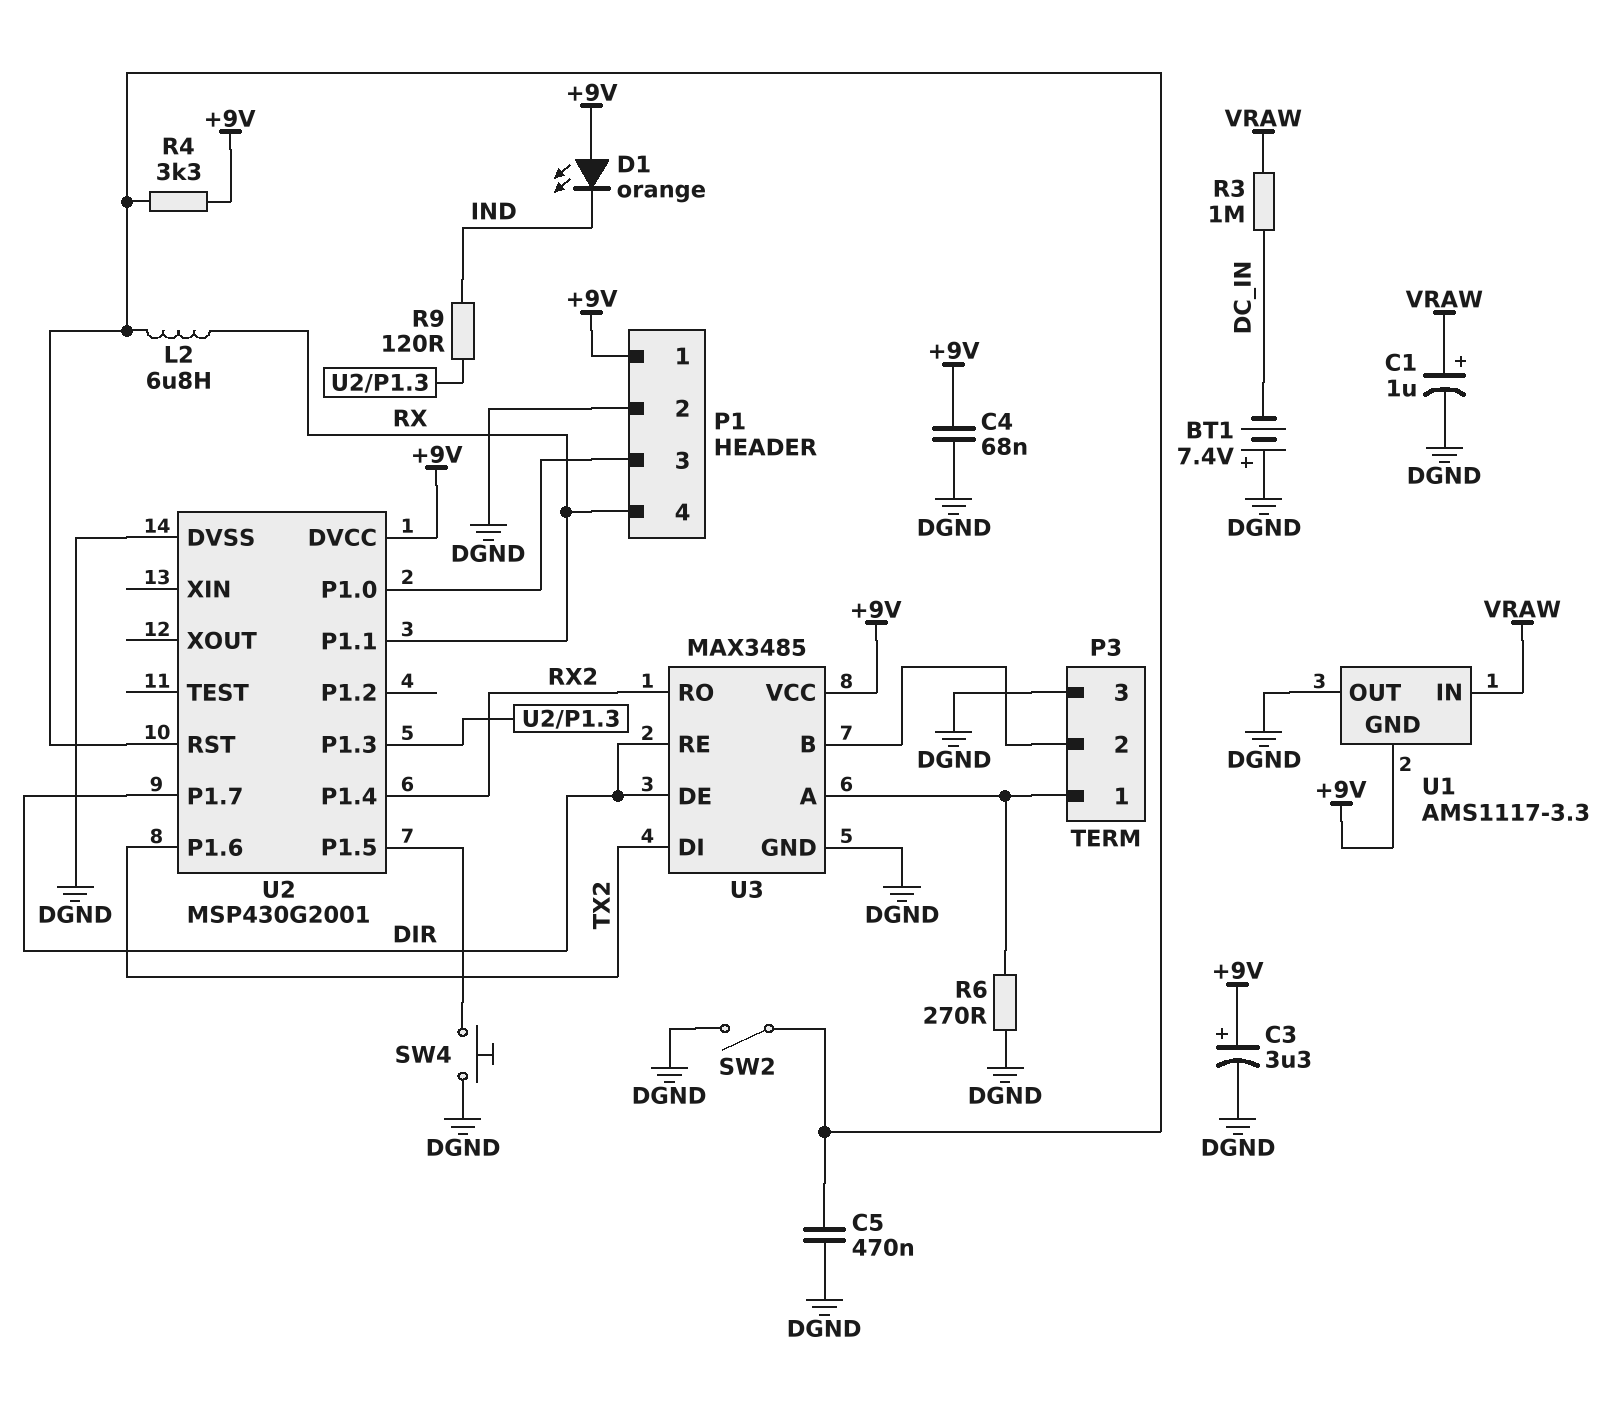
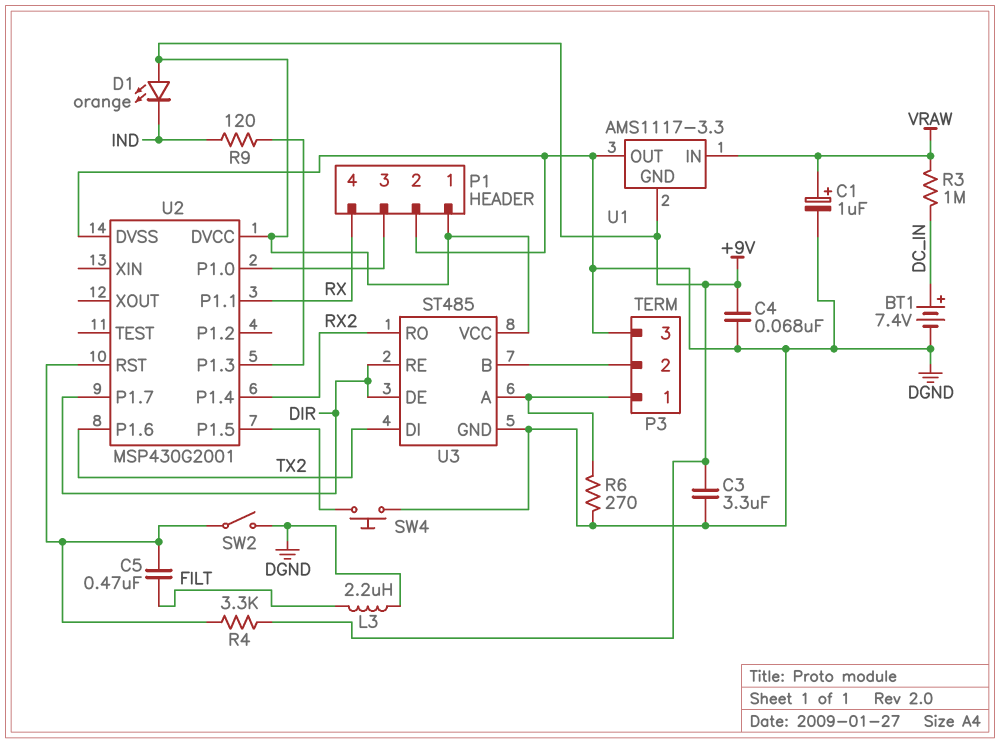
BT1: 7.4V (plus DGND, minus DC_IN) -> 7.4V (plus DC_IN, minus DGND)
C3: 3.3uF (plus +9V, minus DGND) -> 3.3uF (+9V, DGND)
C5: 470nF (DGND, U2/RST) -> 470nF (FILT, U2/RST)
L2: 6.8uH (RX, U2/RST) -> none
L3: none -> 2.2uH (DGND, FILT)
U3: MAX3485 -> ST485

